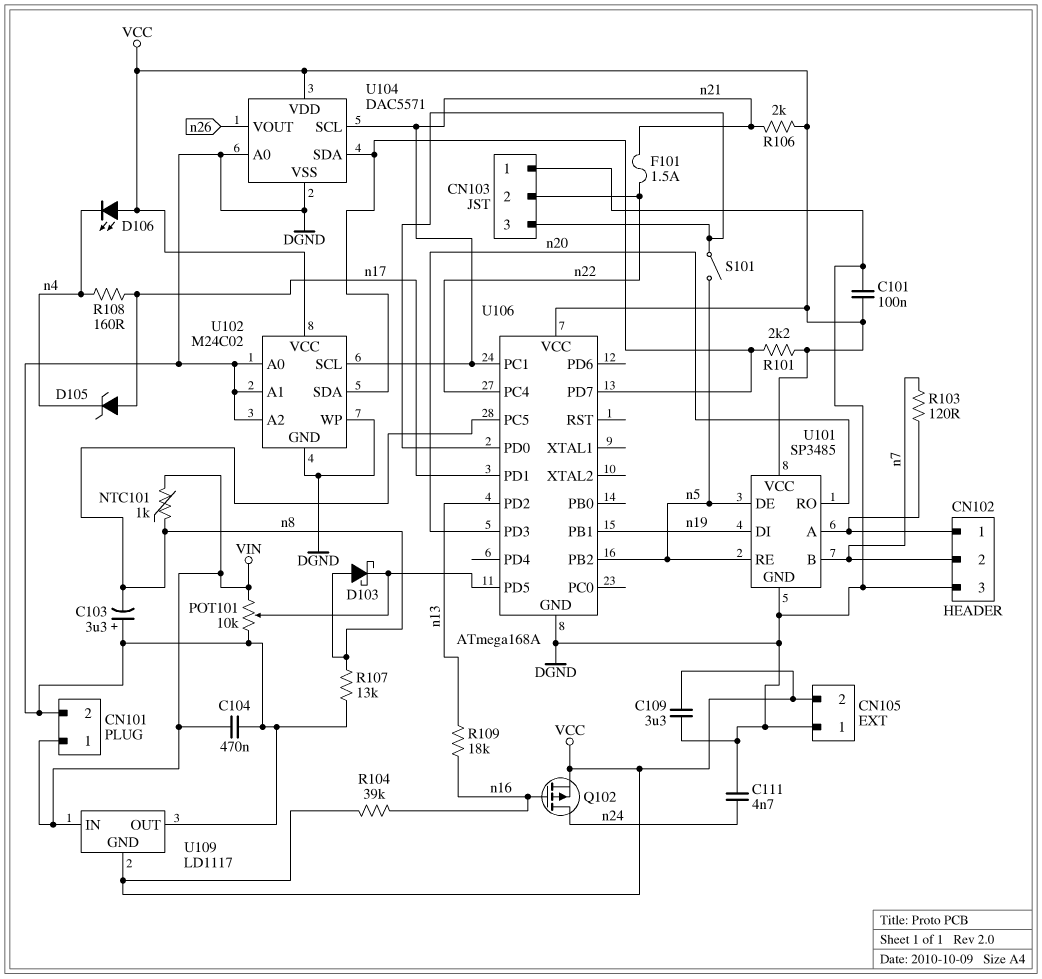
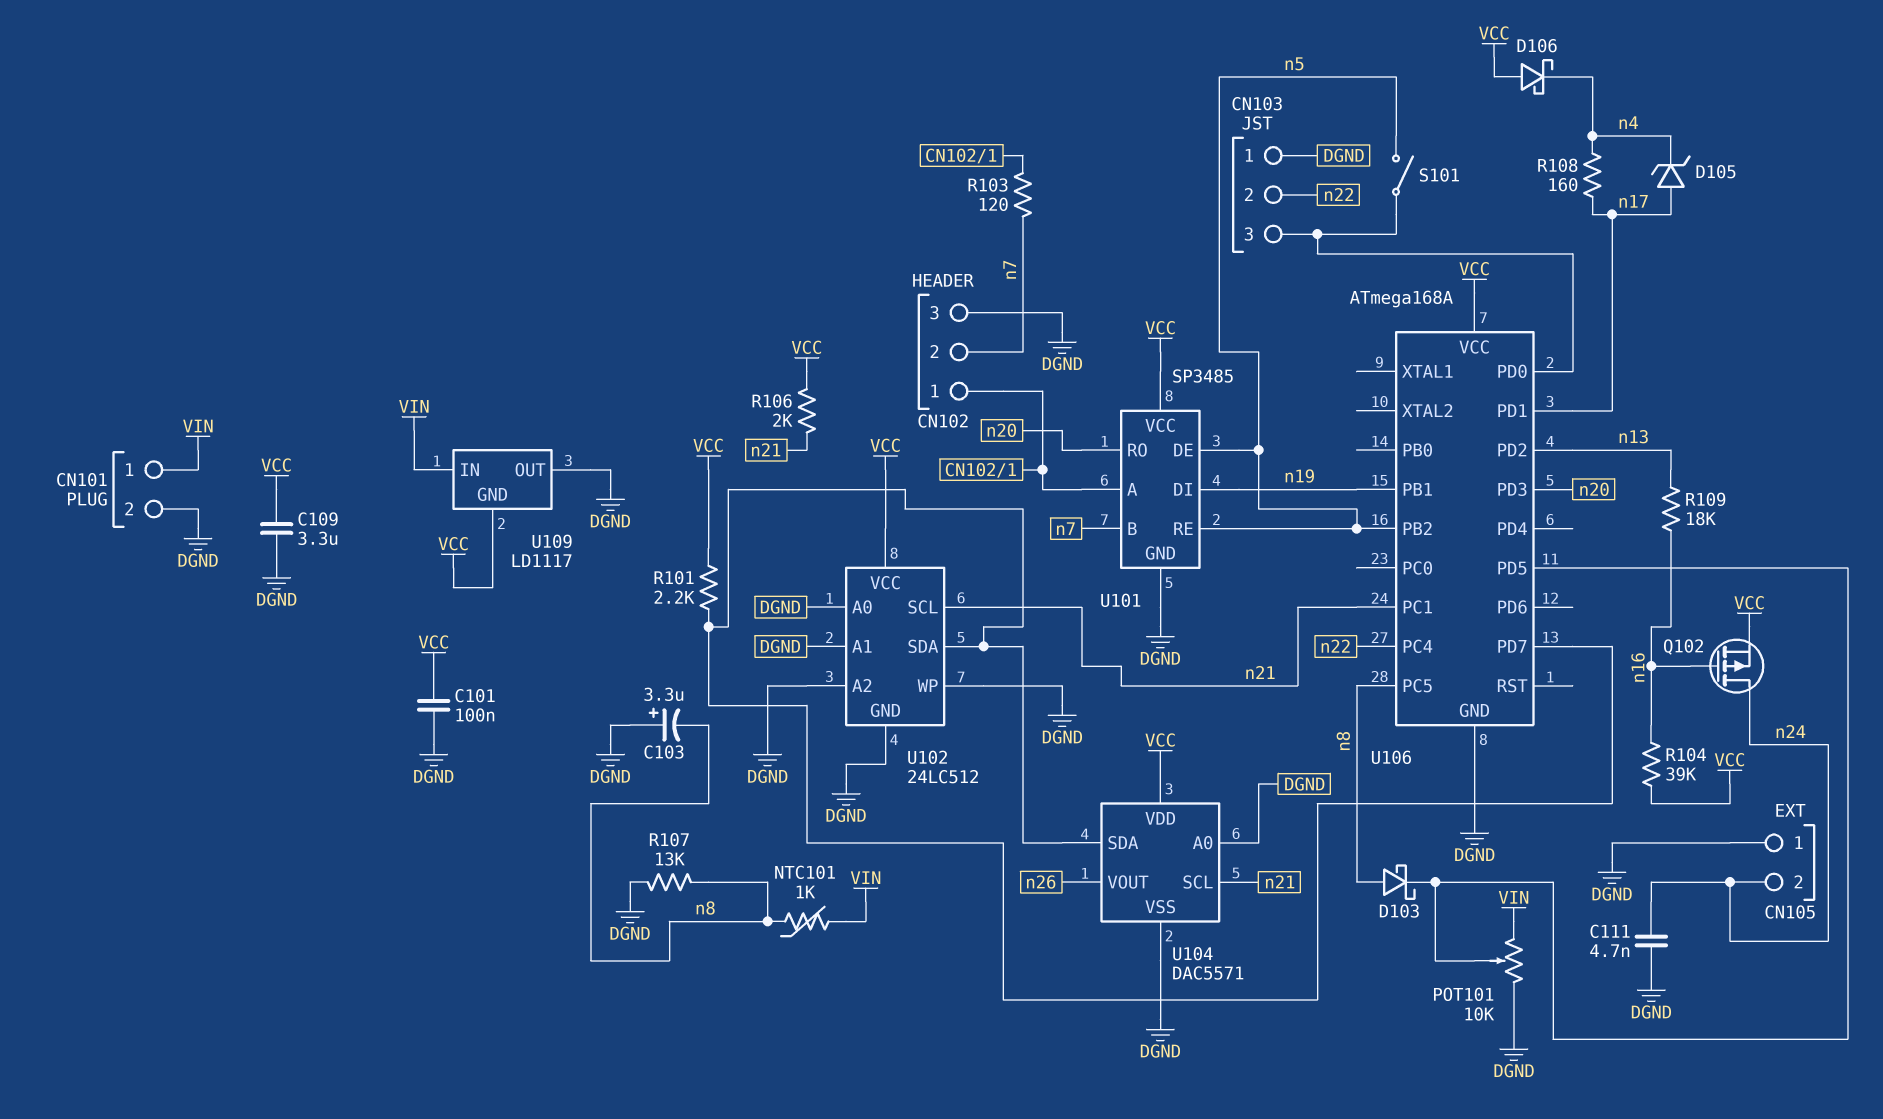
C104: 470nF (DGND, VIN) -> none
CN105 pin 2: VCC -> n24
D106: LED (A VCC, K n4) -> schottky (A VCC, K n4)
F101: 1.5A (n21, n22) -> none
U102: M24C02 -> 24LC512

